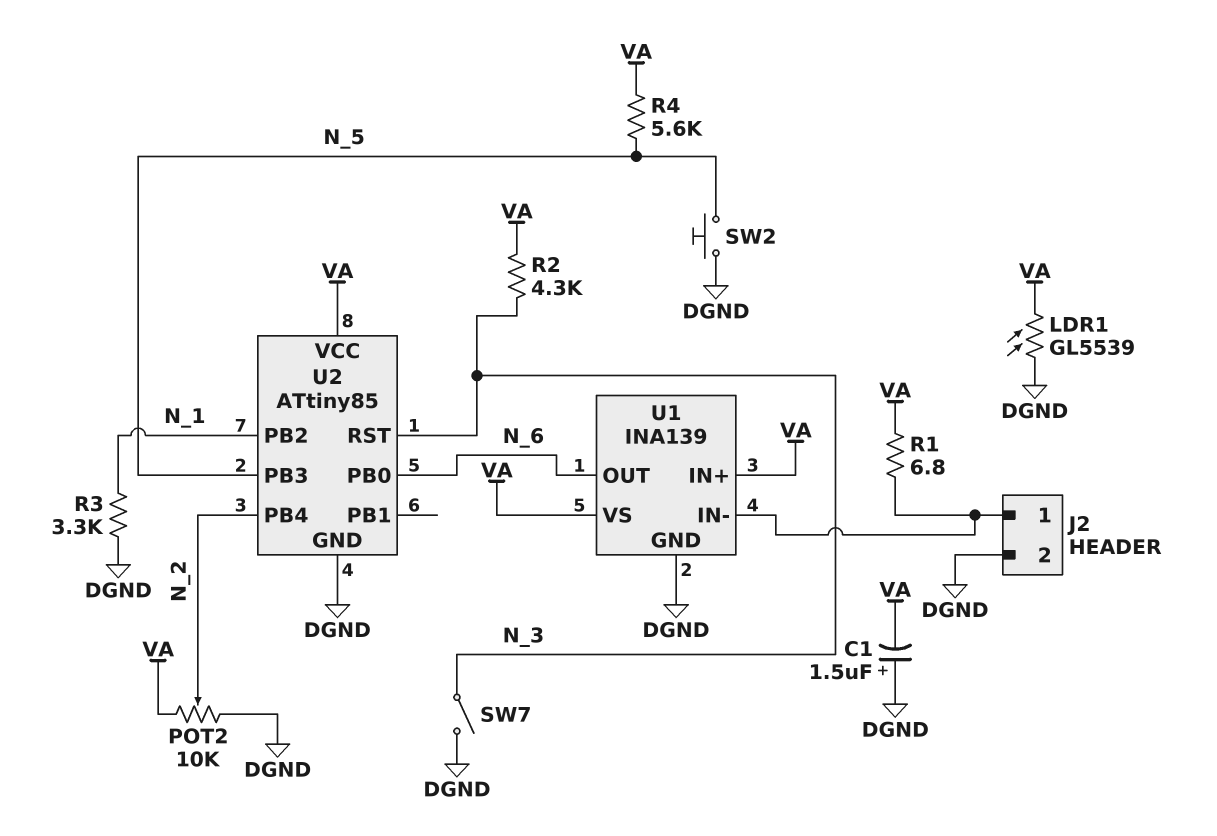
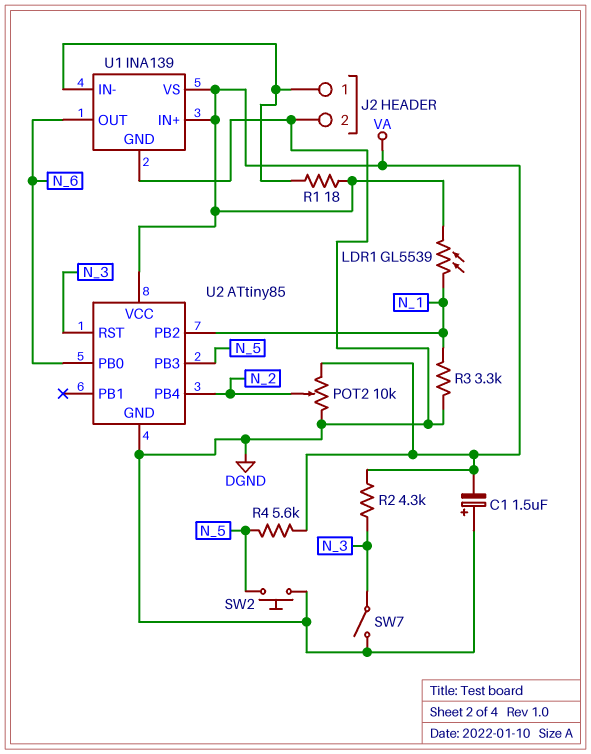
LDR1: GL5539 (DGND, VA) -> GL5539 (N_1, VA)
R1: 6.8 (J2/1, VA) -> 18 (J2/1, VA)

